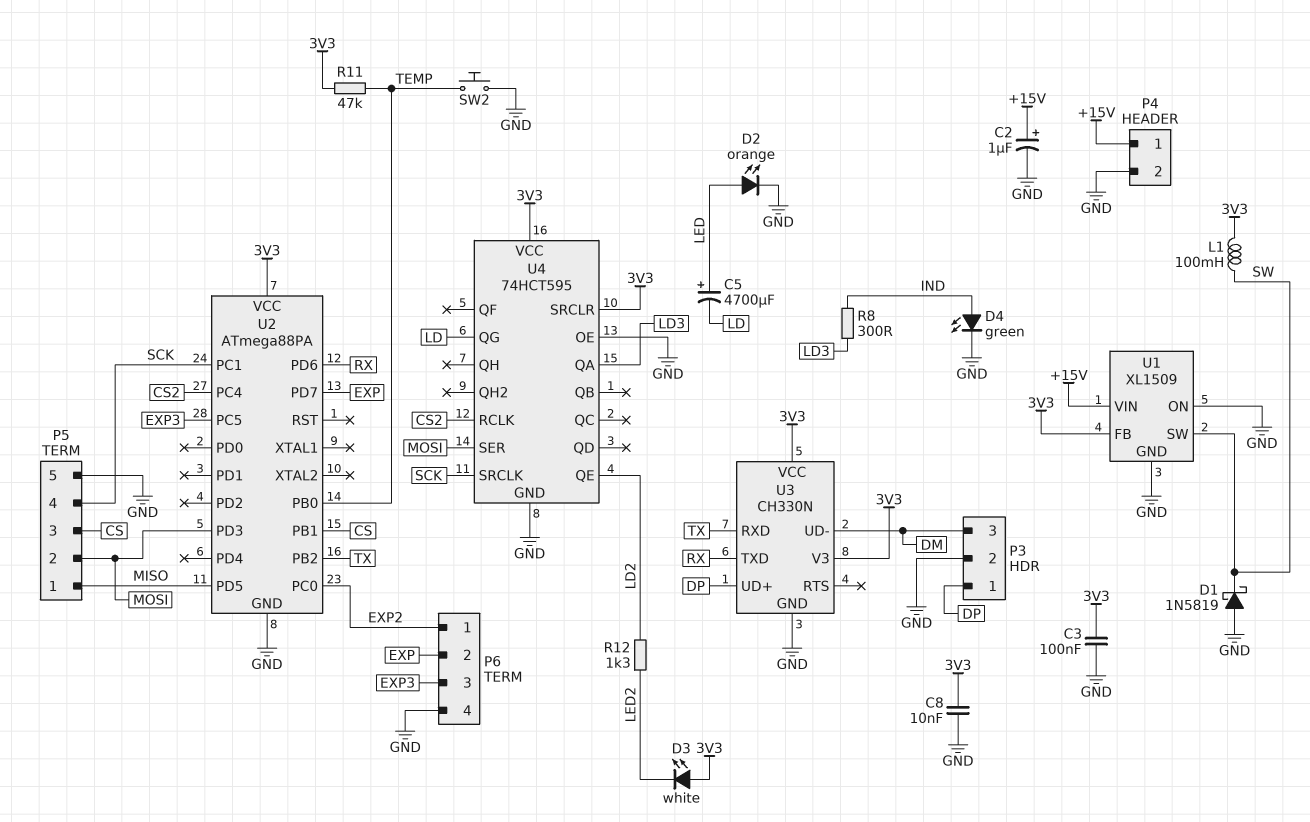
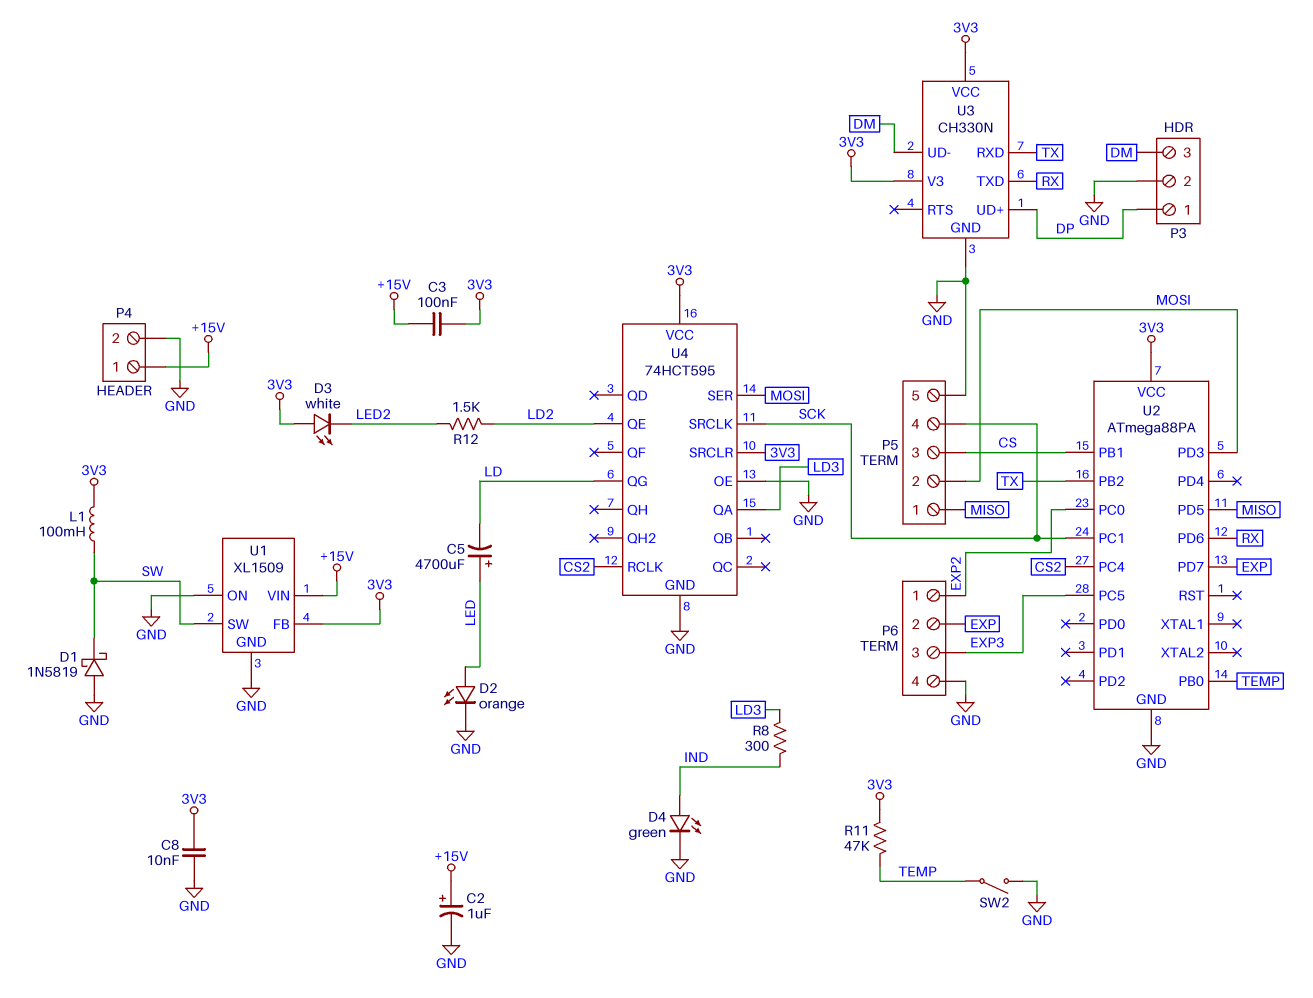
C3: 100nF (3V3, GND) -> 100nF (+15V, 3V3)
R12: 1.3k (LD2, LED2) -> 1.5k (LD2, LED2)
SW2: button (GND, TEMP) -> switch (GND, TEMP)

